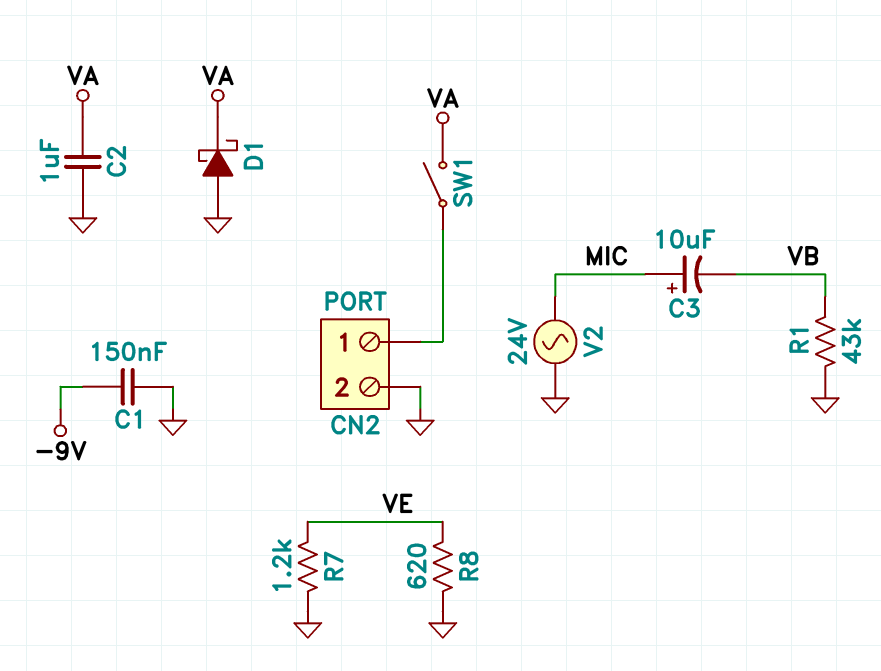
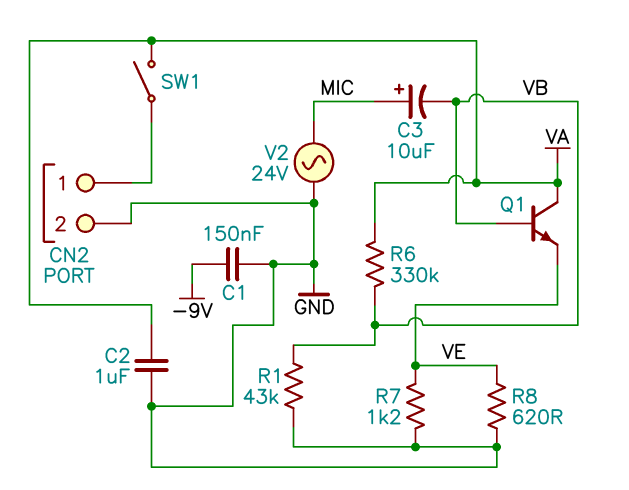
D1: schottky (A GND, K VA) -> none
Q1: none -> NPN (B VB, C VA, E VE)
R6: none -> 330k (VA, VB)

